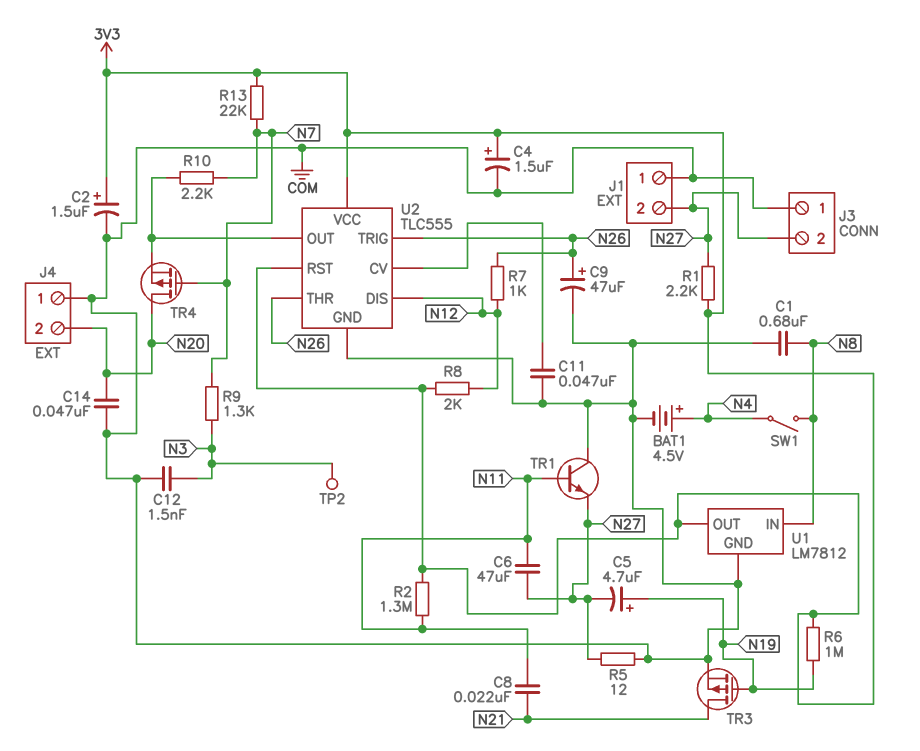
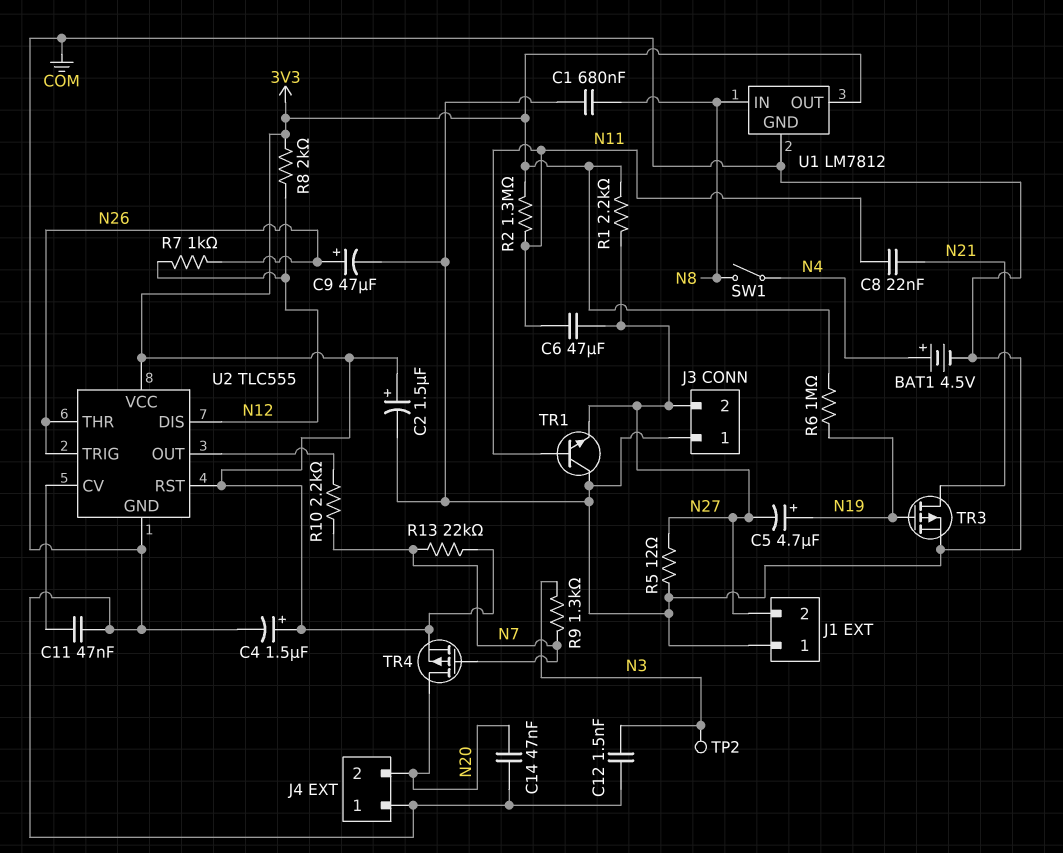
TR4: PMOS (G N7, D N20, S U2/OUT) -> PMOS (G N7, D N20, S 3V3)

